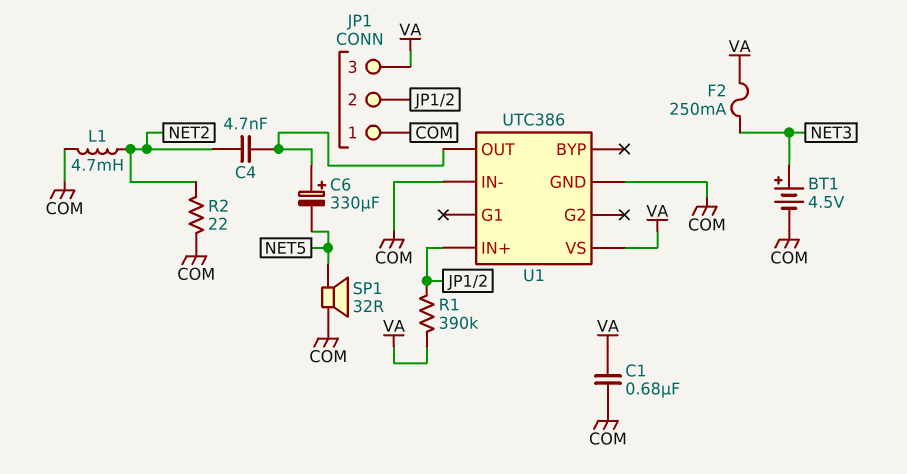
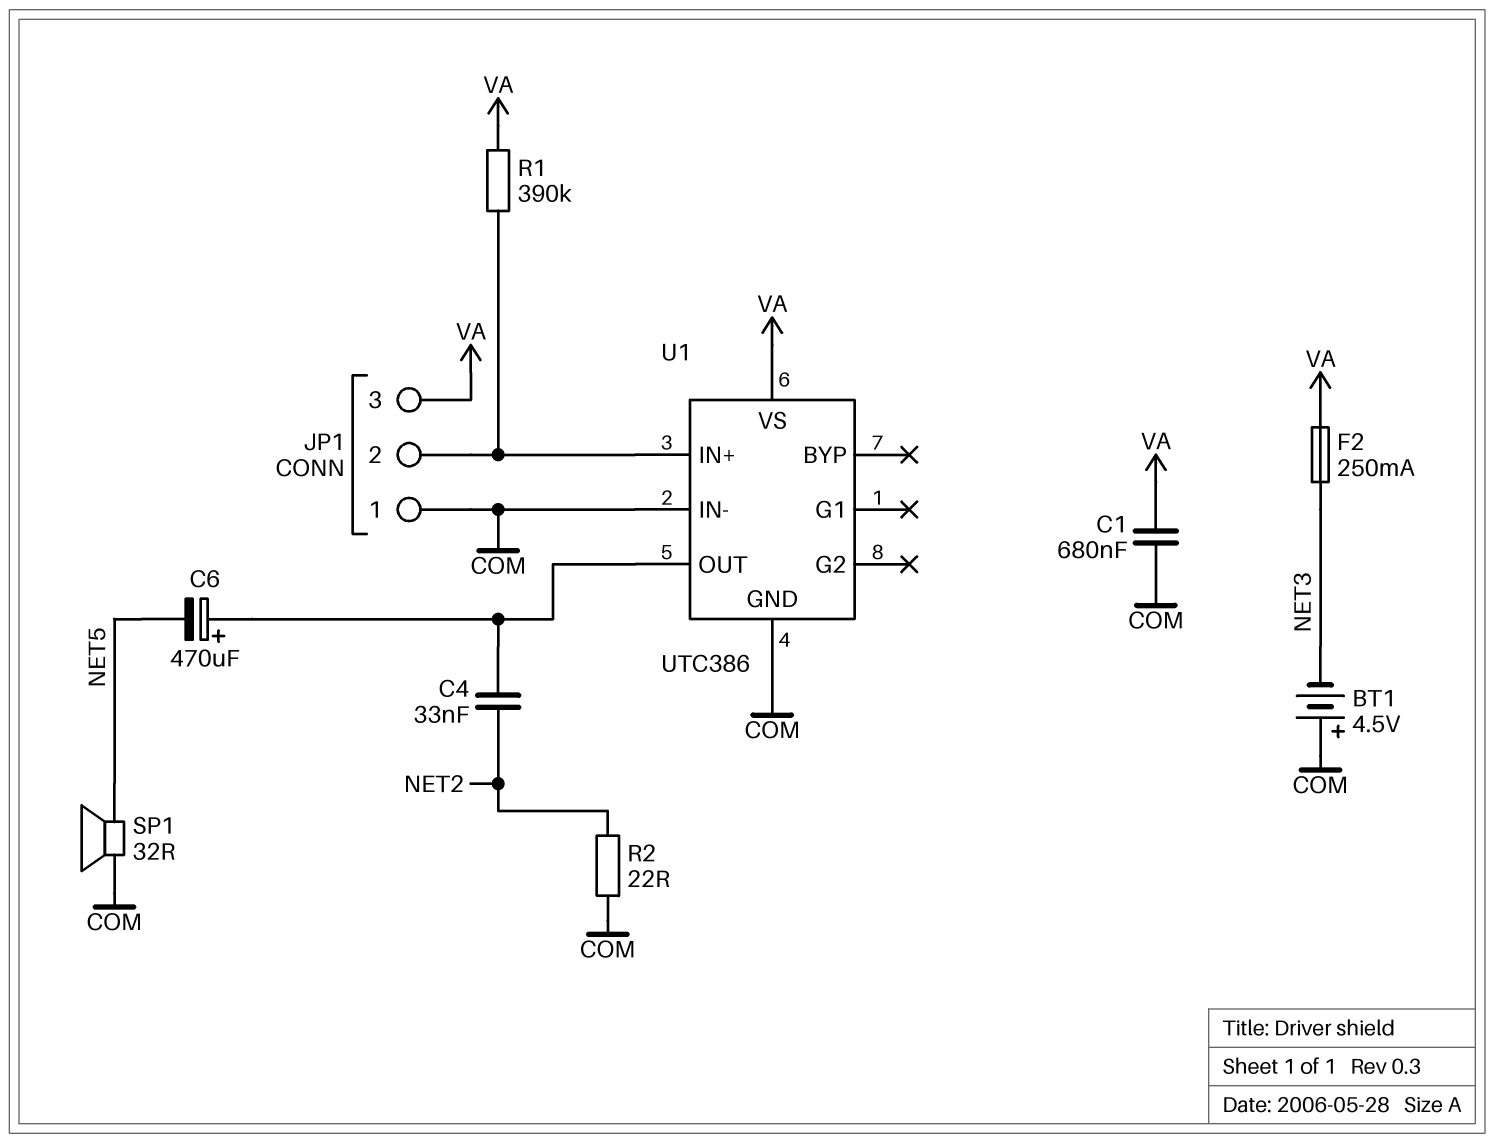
BT1: 4.5V (plus NET3, minus COM) -> 4.5V (plus COM, minus NET3)
C4: 4.7nF (NET2, U1/OUT) -> 33nF (NET2, U1/OUT)
C6: 330uF (plus U1/OUT, minus NET5) -> 470uF (plus U1/OUT, minus NET5)
L1: 4.7mH (COM, NET2) -> none

